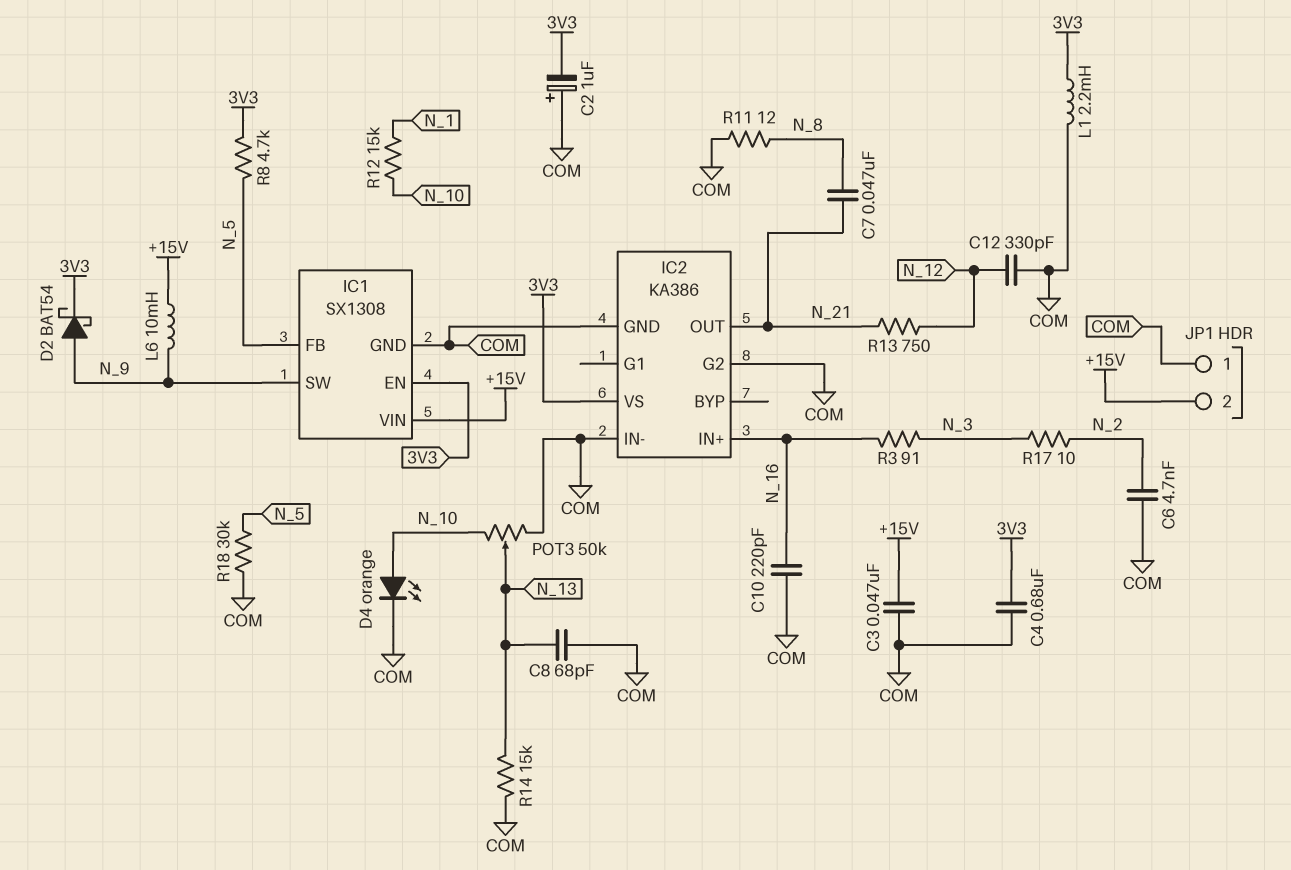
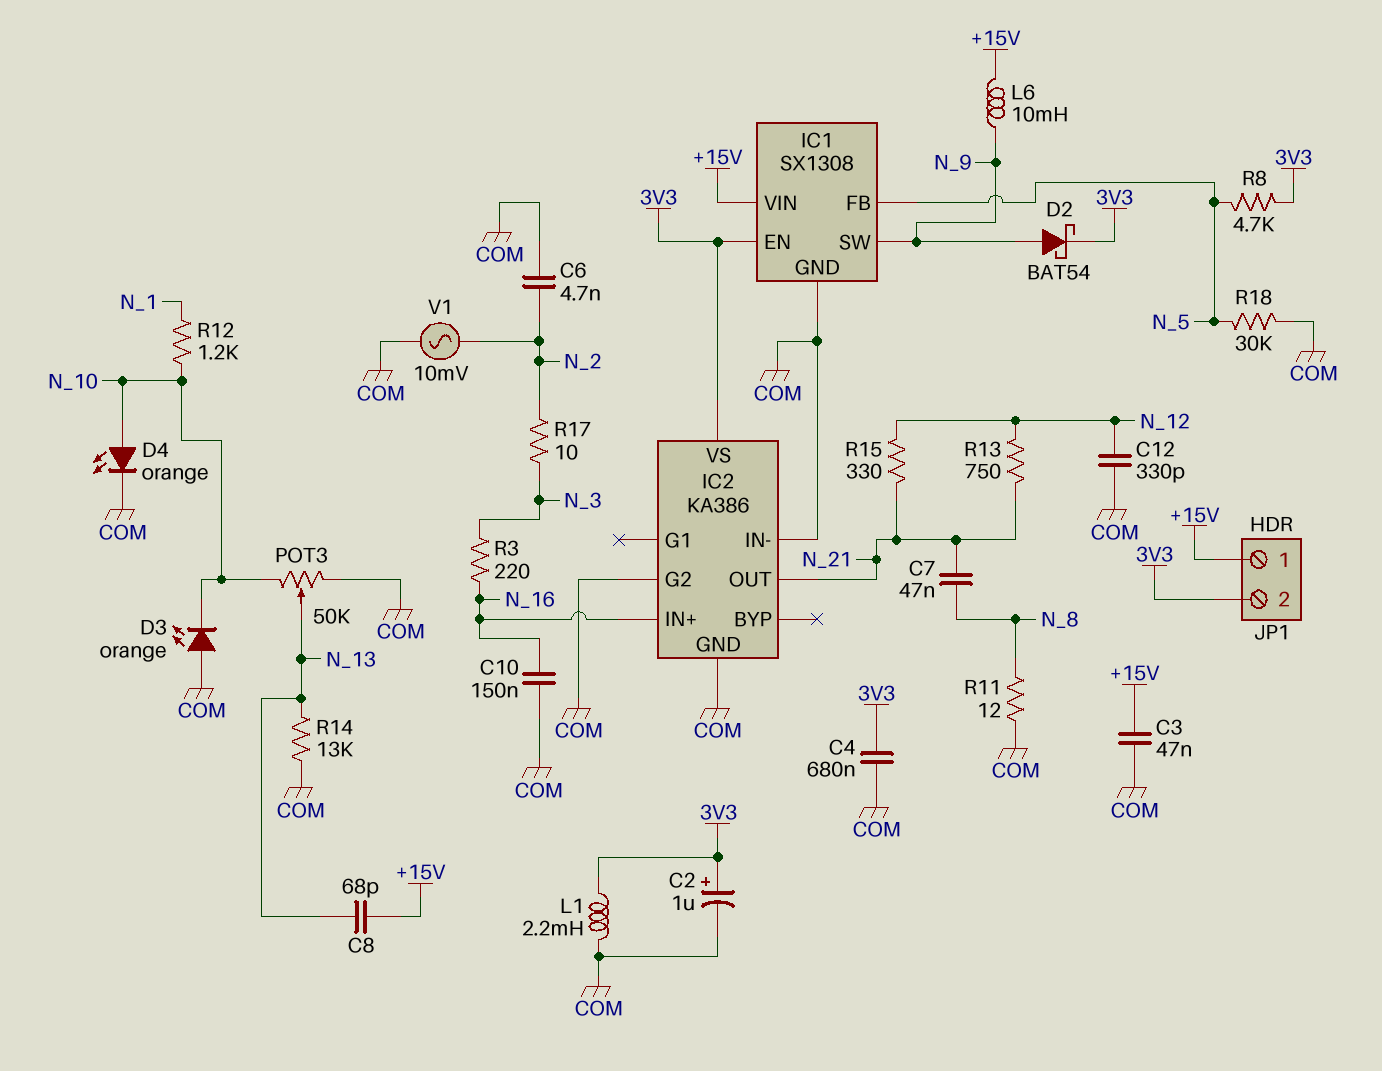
C2: 1uF (plus COM, minus 3V3) -> 1uF (plus 3V3, minus COM)
C8: 68pF (COM, N_13) -> 68pF (+15V, N_13)
C10: 220pF (COM, N_16) -> 150nF (COM, N_16)
D3: none -> LED orange (A COM, K N_10)
JP1 pin 1: COM -> +15V
JP1 pin 2: +15V -> 3V3
R3: 91 (N_3, N_16) -> 220 (N_3, N_16)
R12: 15k (N_1, N_10) -> 1.2k (N_1, N_10)
R14: 15k (COM, N_13) -> 13k (COM, N_13)
R15: none -> 330 (N_12, N_21)
V1: none -> AC 10mV (COM, N_2)

